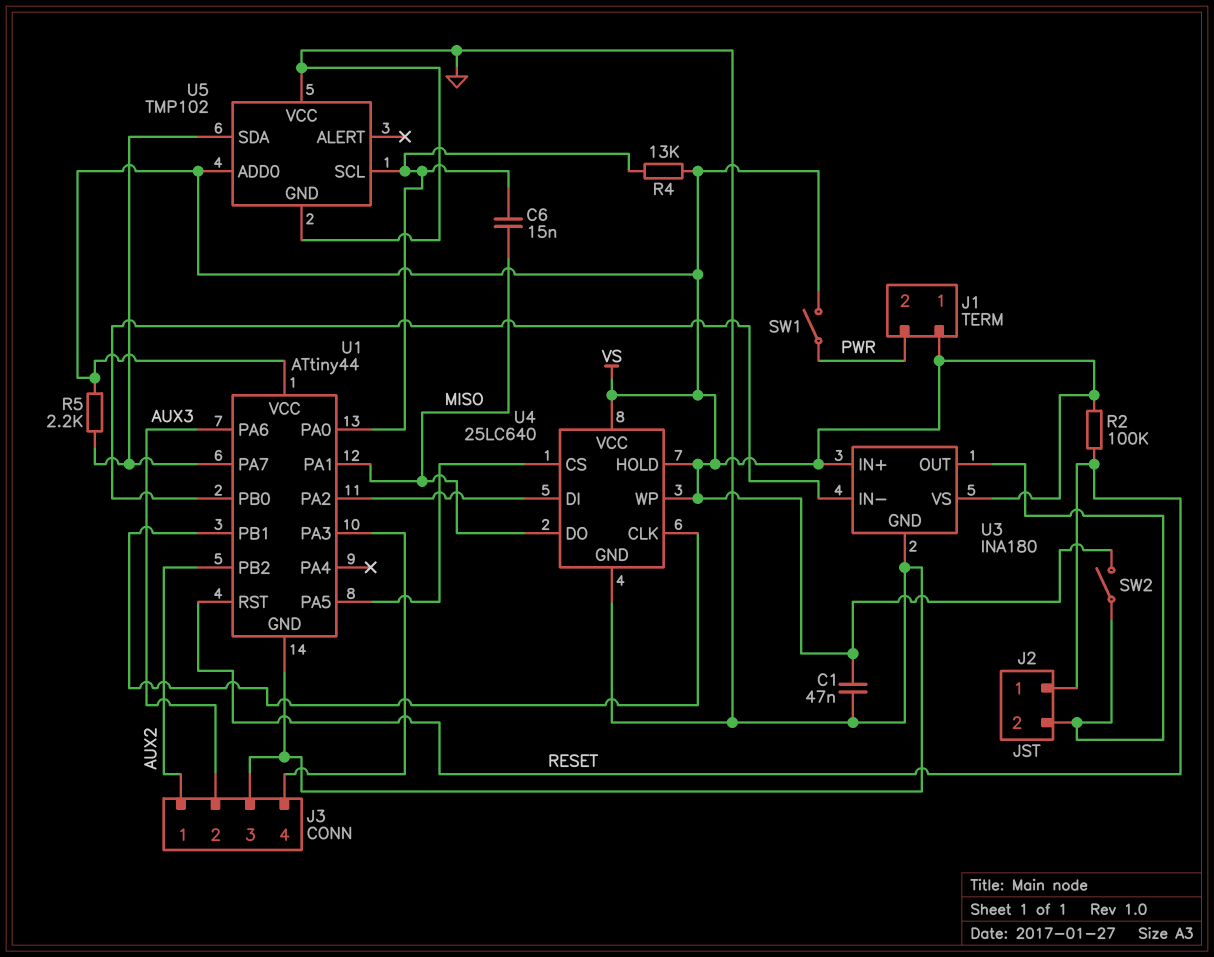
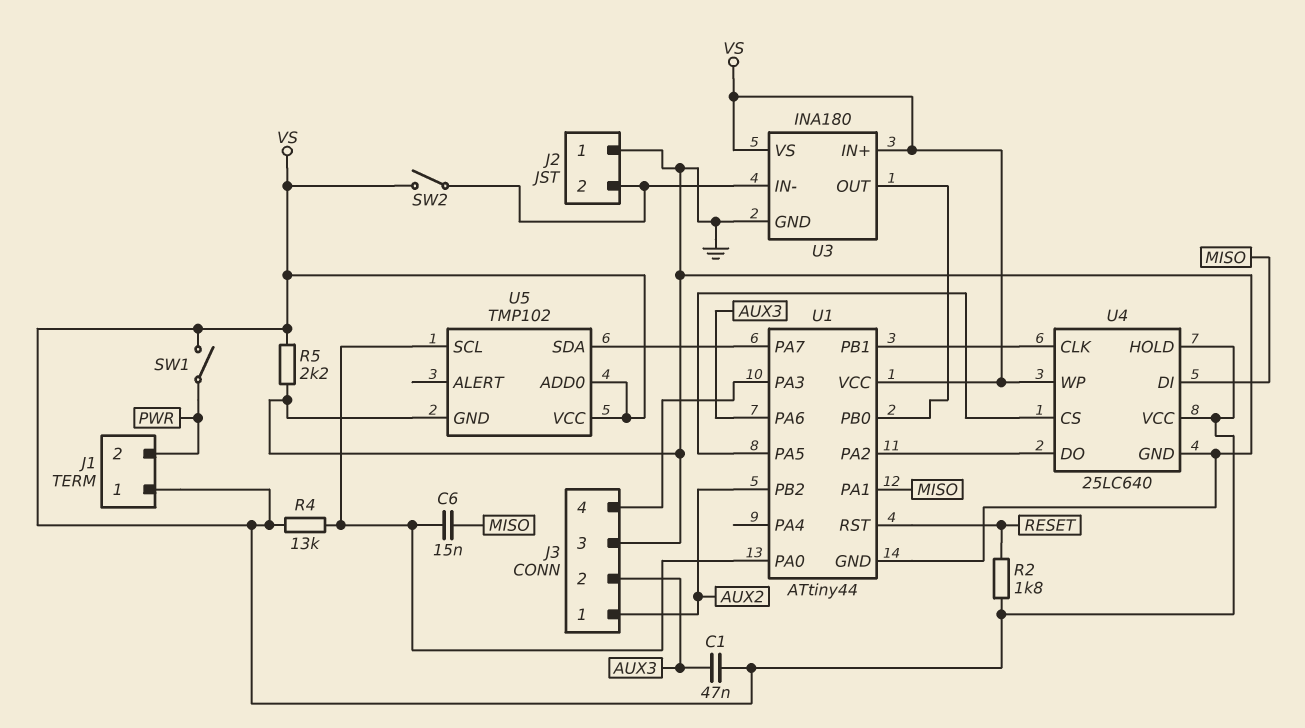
C1: 47nF (GND, VS) -> 47nF (AUX3, VS)
J2 pin 1: RESET -> GND
R2: 100k (RESET, VS) -> 1.8k (RESET, VS)
R5: 2.2k (U1/PA7, VS) -> 2.2k (GND, VS)
U3 pin IN-: U1/PB0 -> J2/2
U3 pin OUT: J2/2 -> U1/PB0
U4 pin DI: U1/PA2 -> MISO
U4 pin DO: MISO -> U1/PA2
U5 pin VCC: GND -> VS

